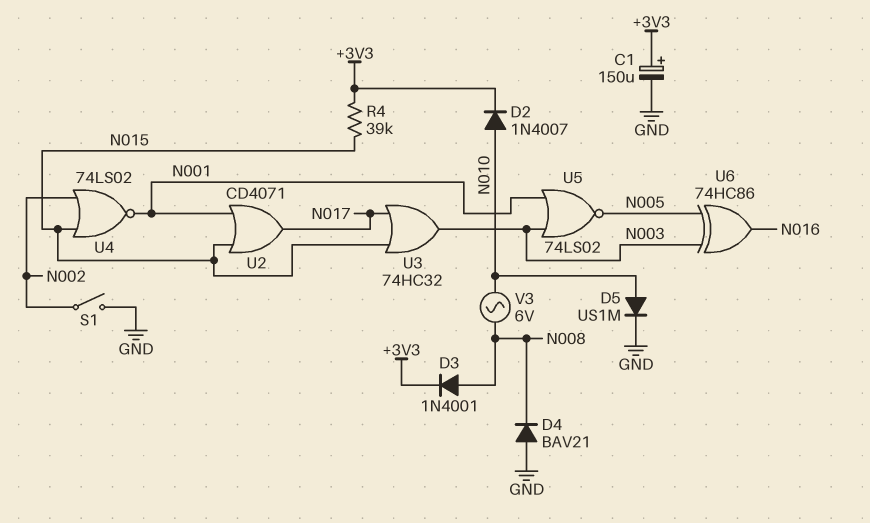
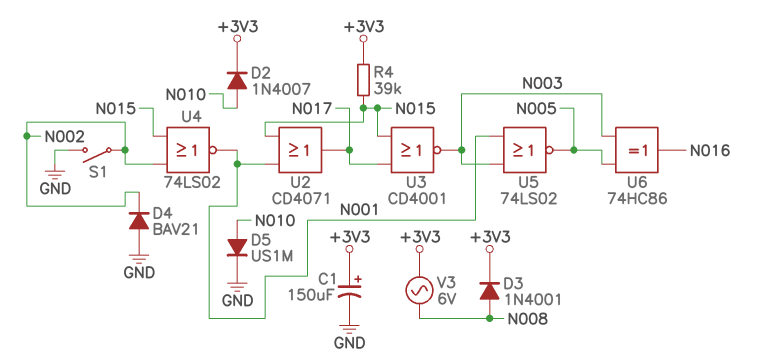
D4: diode BAV21 (A GND, K N008) -> diode BAV21 (A GND, K N002)
U3: OR 74HC32 (in N015, in N017, out N003) -> NOR CD4001 (in N015, in N017, out N003)
V3: AC 6V (N008, N010) -> AC 6V (+3V3, N008)

